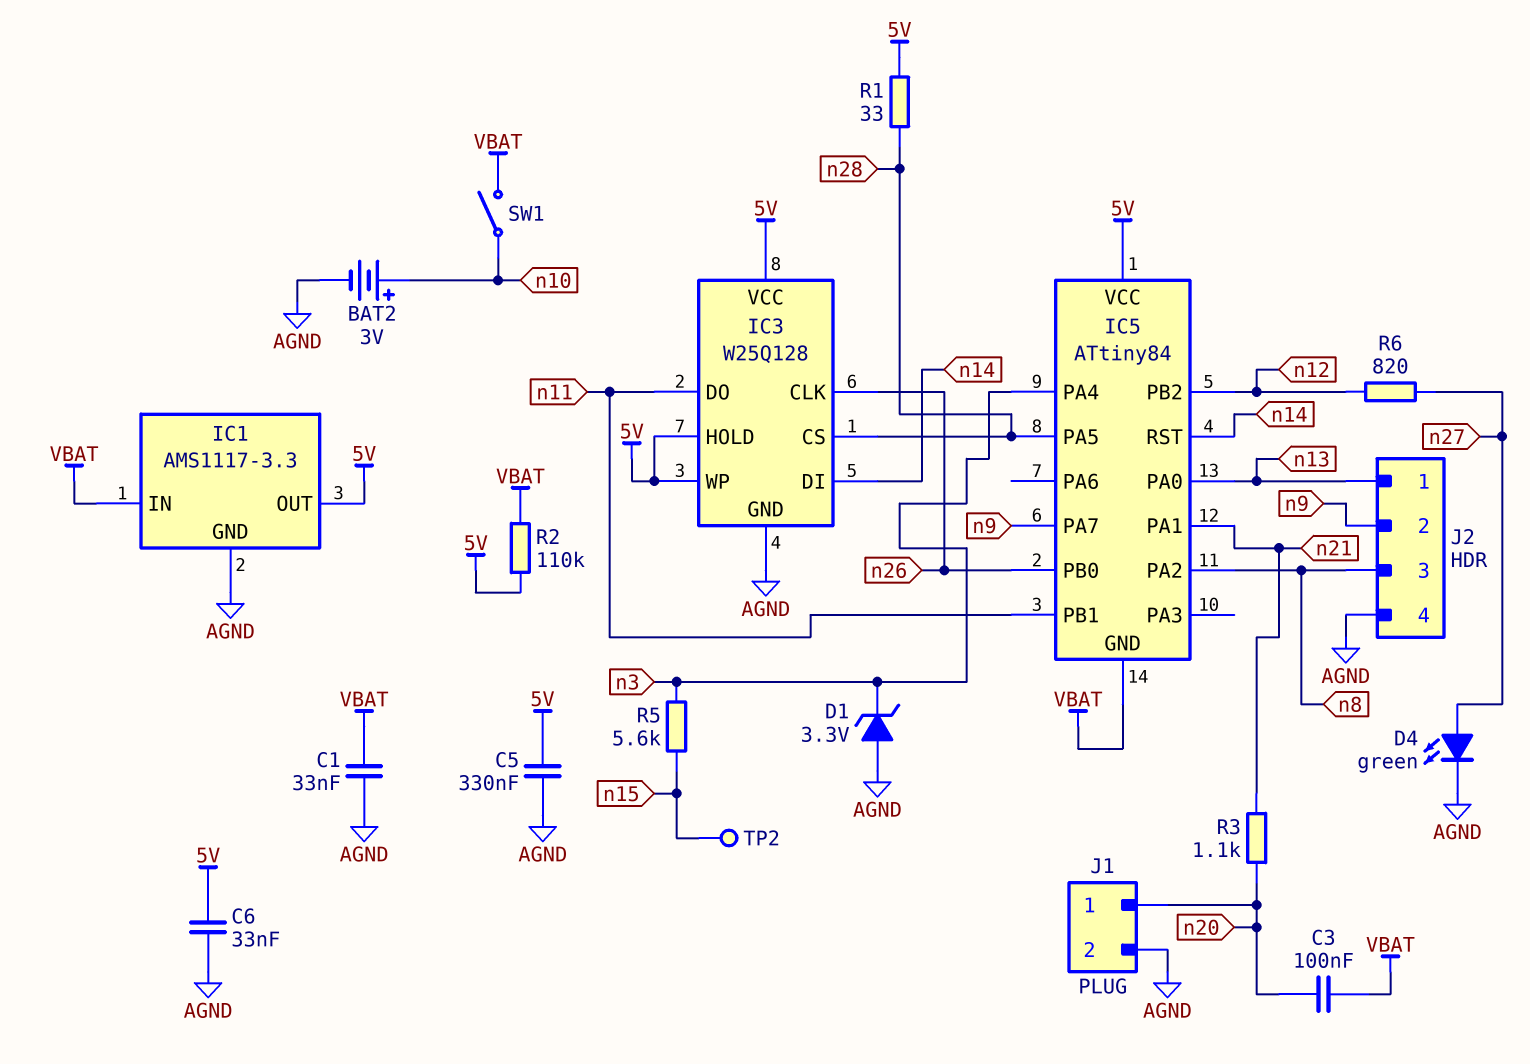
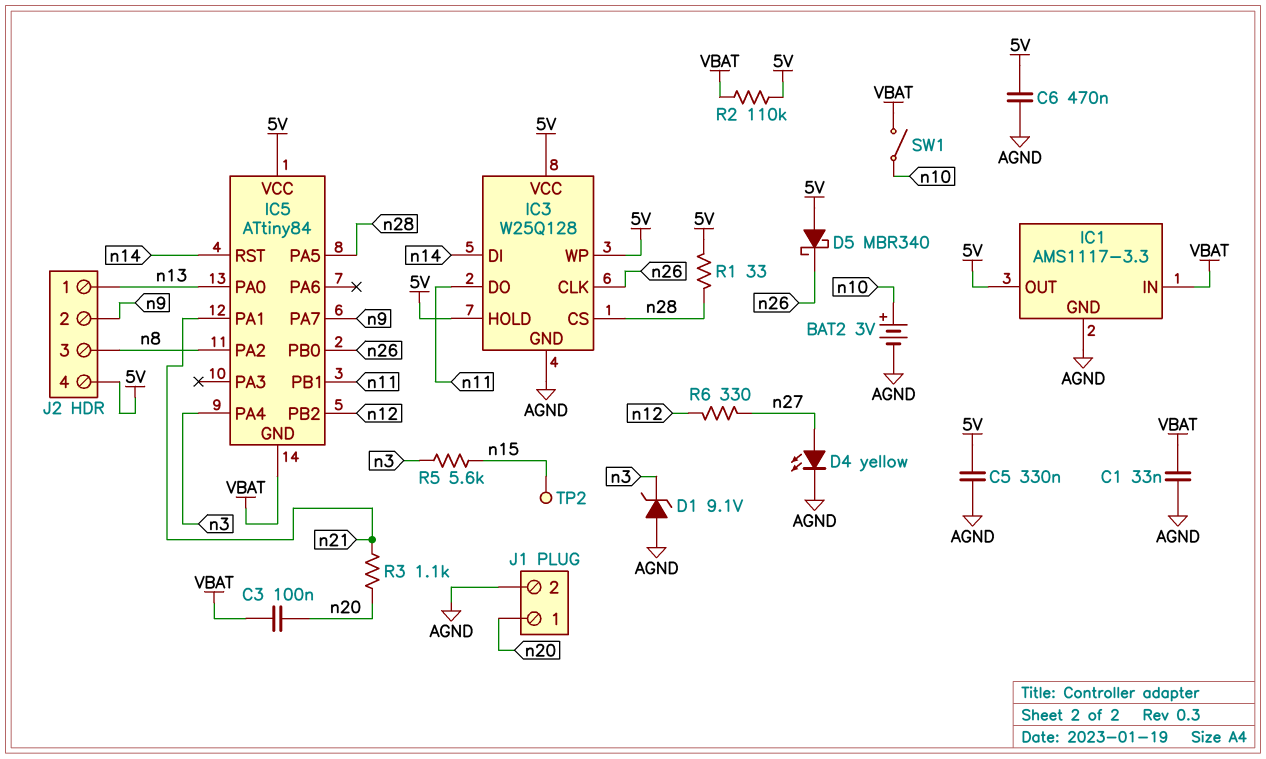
C6: 33nF (5V, AGND) -> 470nF (5V, AGND)
D1: zener 3.3V (A AGND, K n3) -> zener 9.1V (A AGND, K n3)
D4: LED green (A n27, K AGND) -> LED yellow (A n27, K AGND)
D5: none -> schottky MBR340 (A 5V, K n26)
J2 pin 4: AGND -> 5V
R6: 820 (n12, n27) -> 330 (n12, n27)

